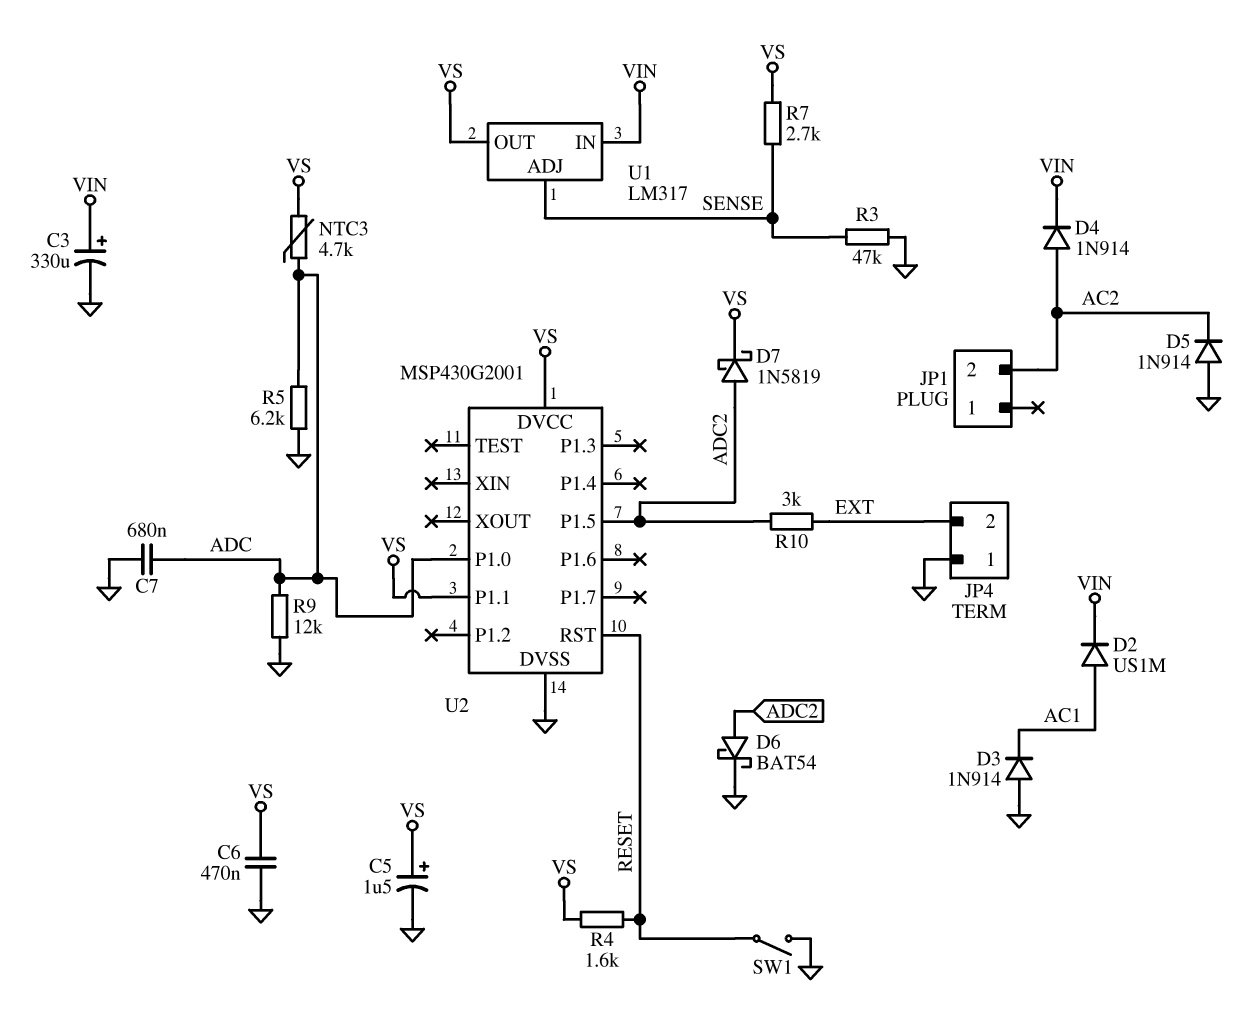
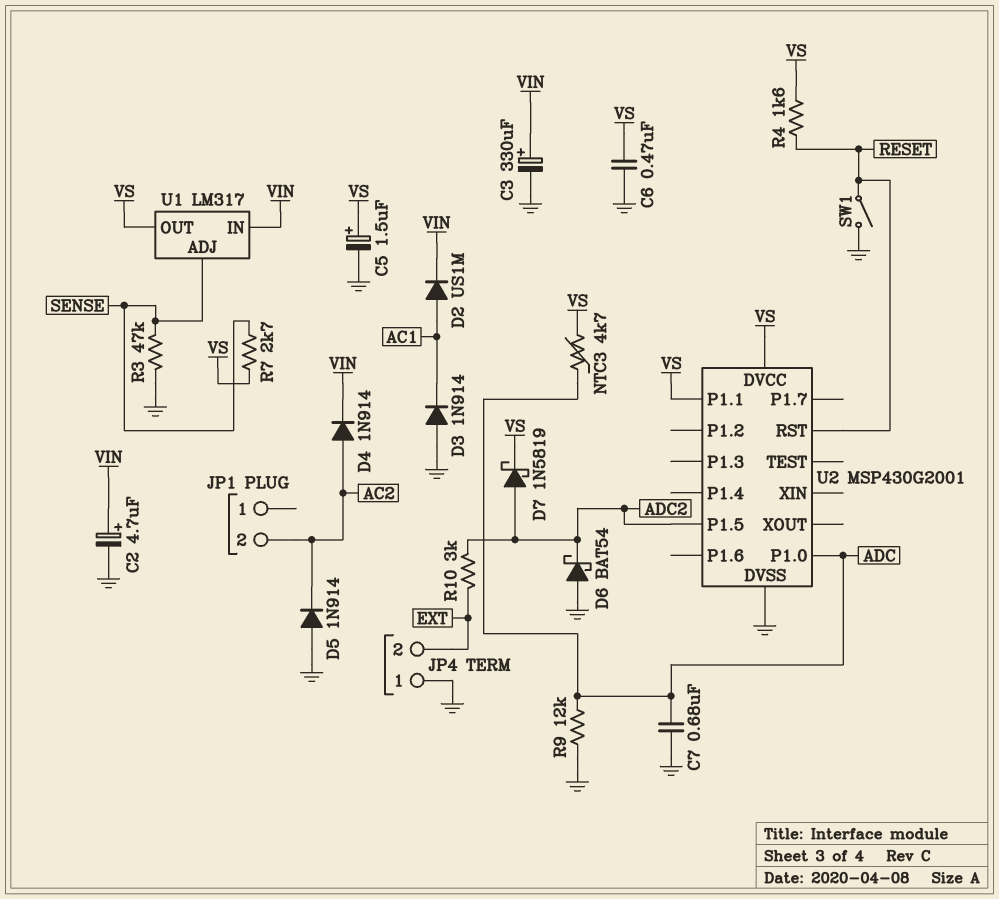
C2: none -> 4.7uF (plus VIN, minus GND)
D6: schottky BAT54 (A ADC2, K GND) -> schottky BAT54 (A GND, K ADC2)
R5: 6.2k (ADC, GND) -> none

